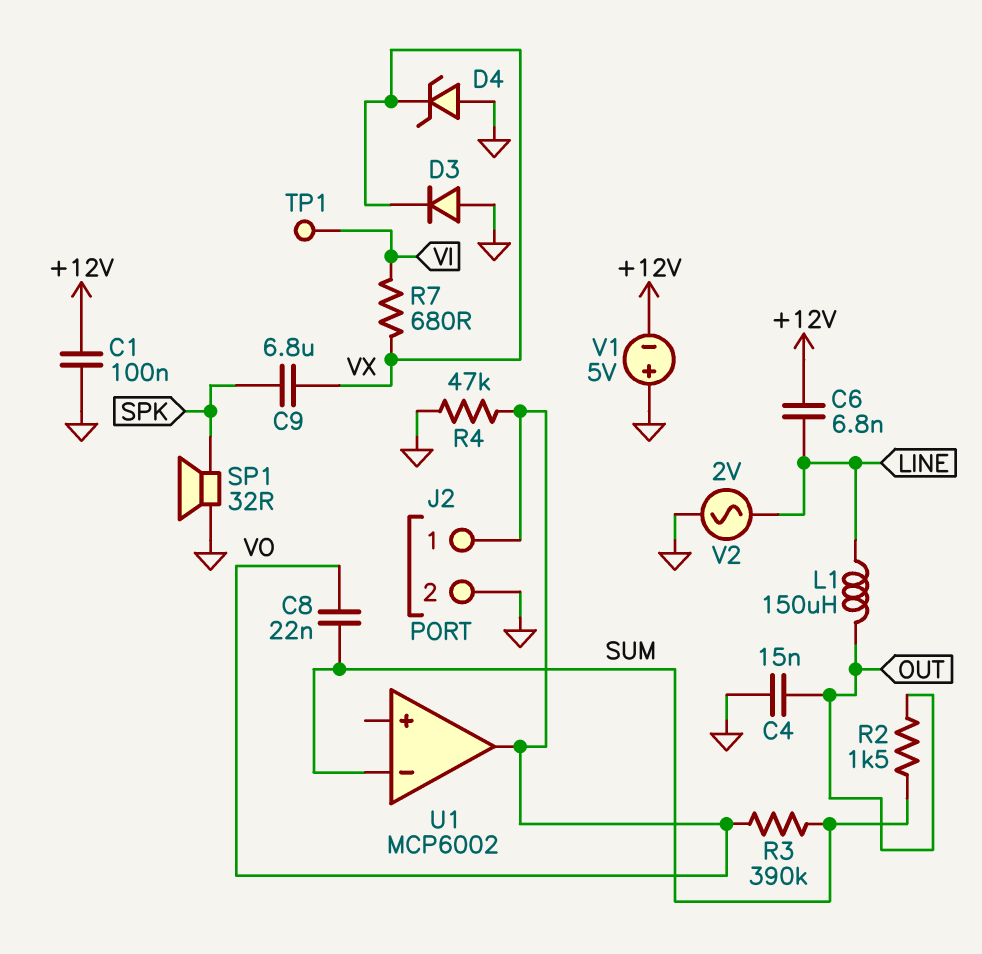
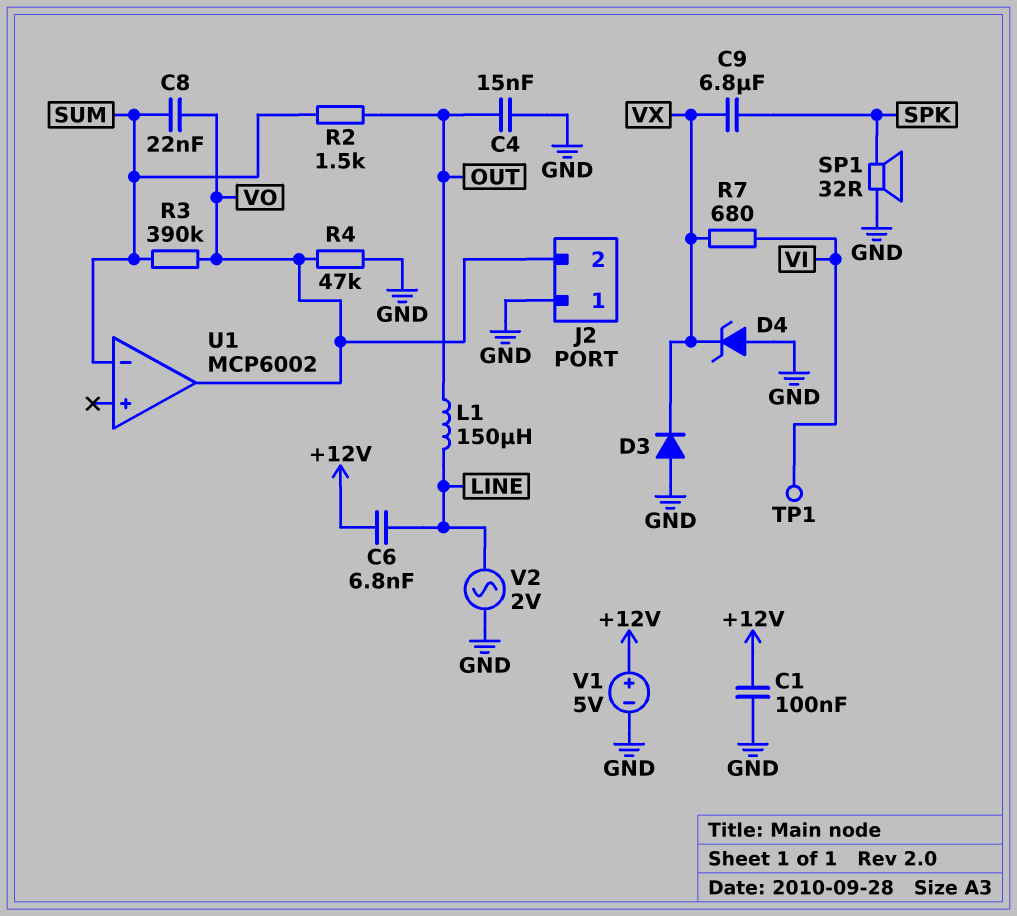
J2 pin 1: VO -> GND
J2 pin 2: GND -> VO
V1: 5V (plus GND, minus +12V) -> 5V (plus +12V, minus GND)

